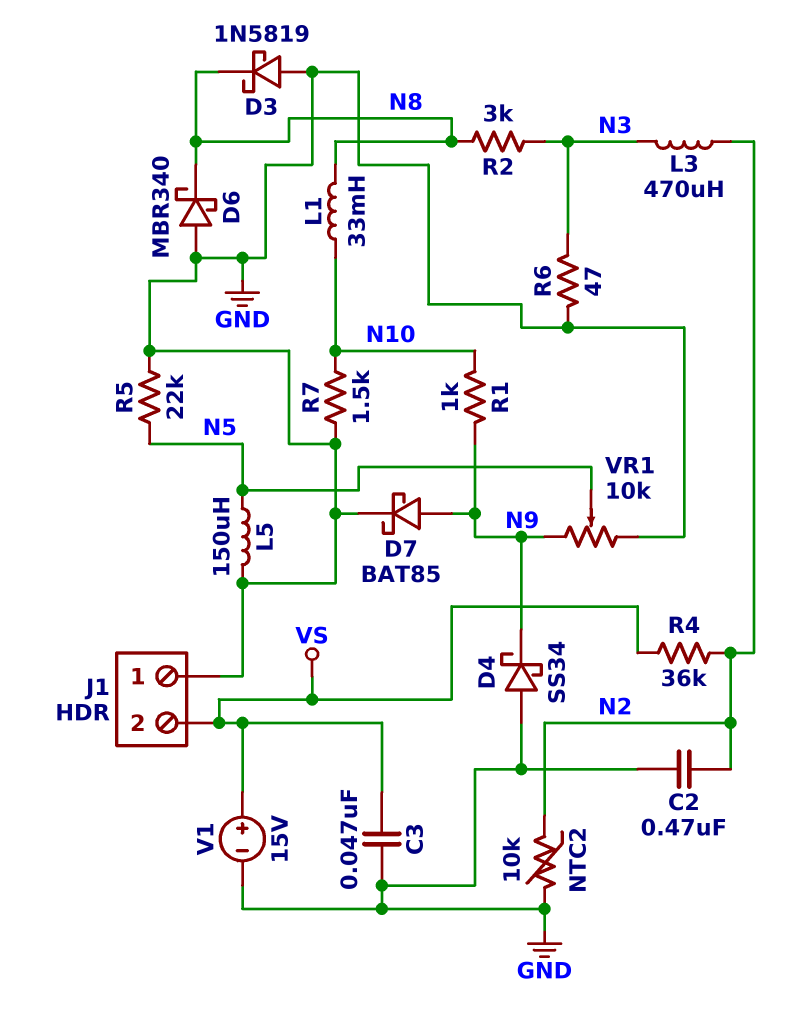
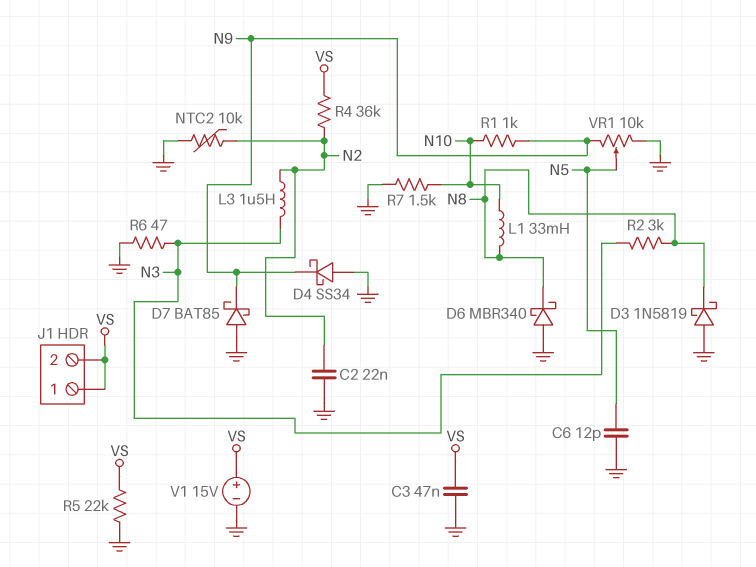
C2: 470nF (GND, N2) -> 22nF (GND, N2)
C6: none -> 12pF (GND, N5)
D7: schottky BAT85 (A N9, K GND) -> schottky BAT85 (A GND, K N9)
J1 pin 1: GND -> VS
L3: 470uH (N2, N3) -> 1.5uH (N2, N3)
L5: 150uH (GND, N5) -> none
R5: 22k (GND, N5) -> 22k (GND, VS)

